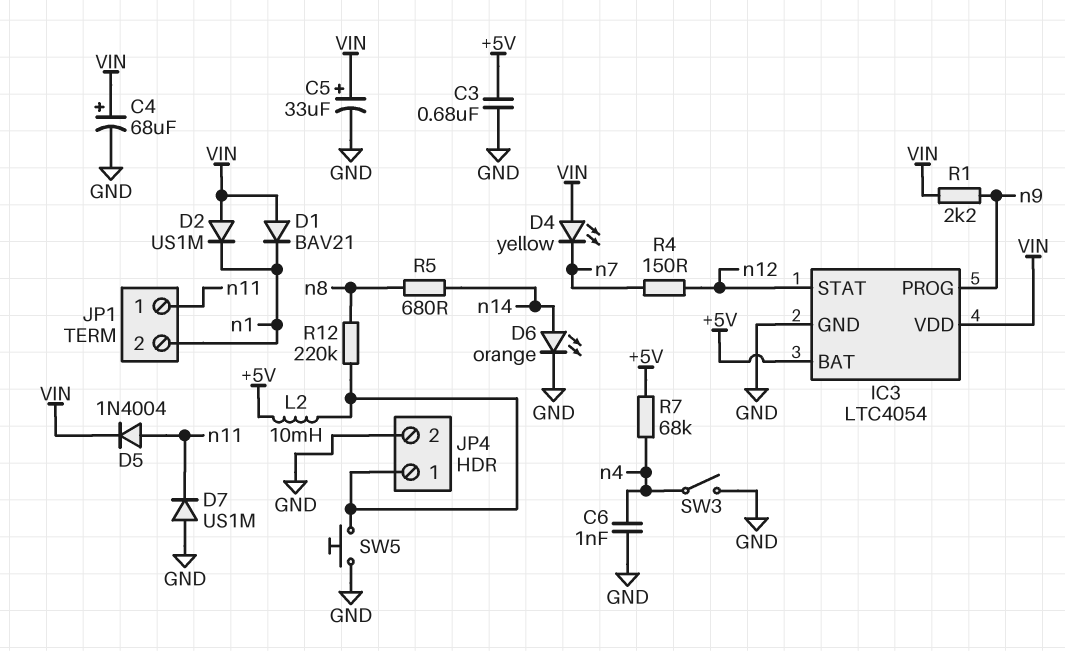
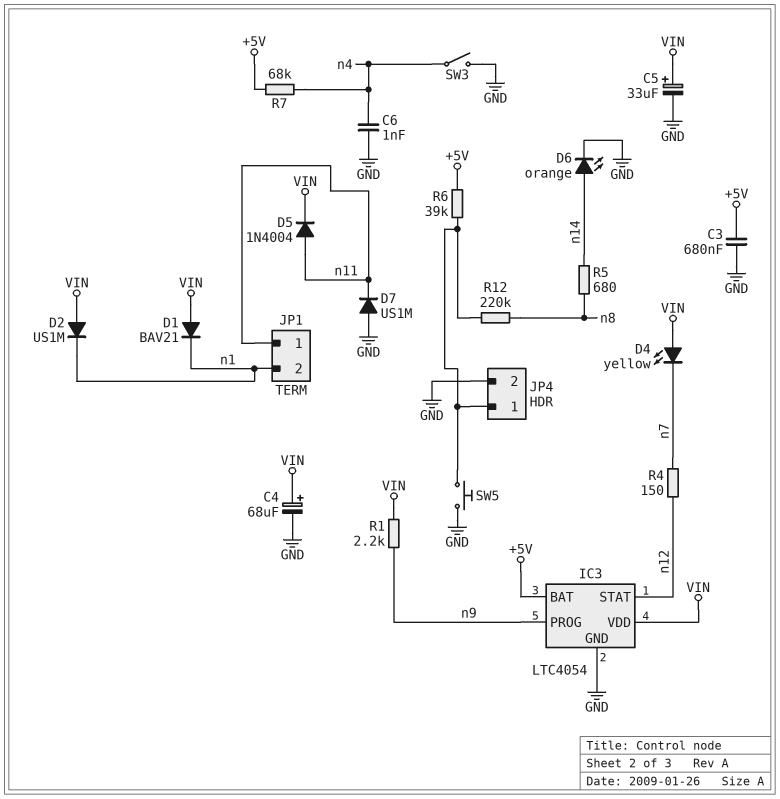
L2: 10mH (+5V, JP4/1) -> none
R6: none -> 39k (+5V, JP4/1)

